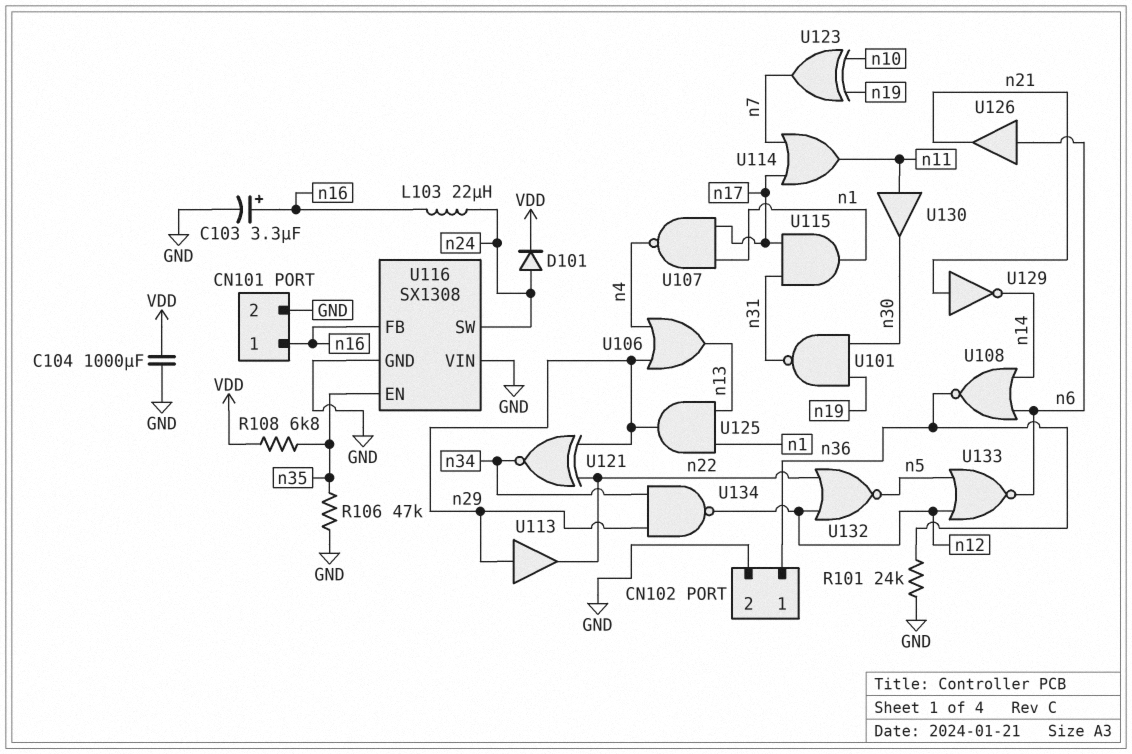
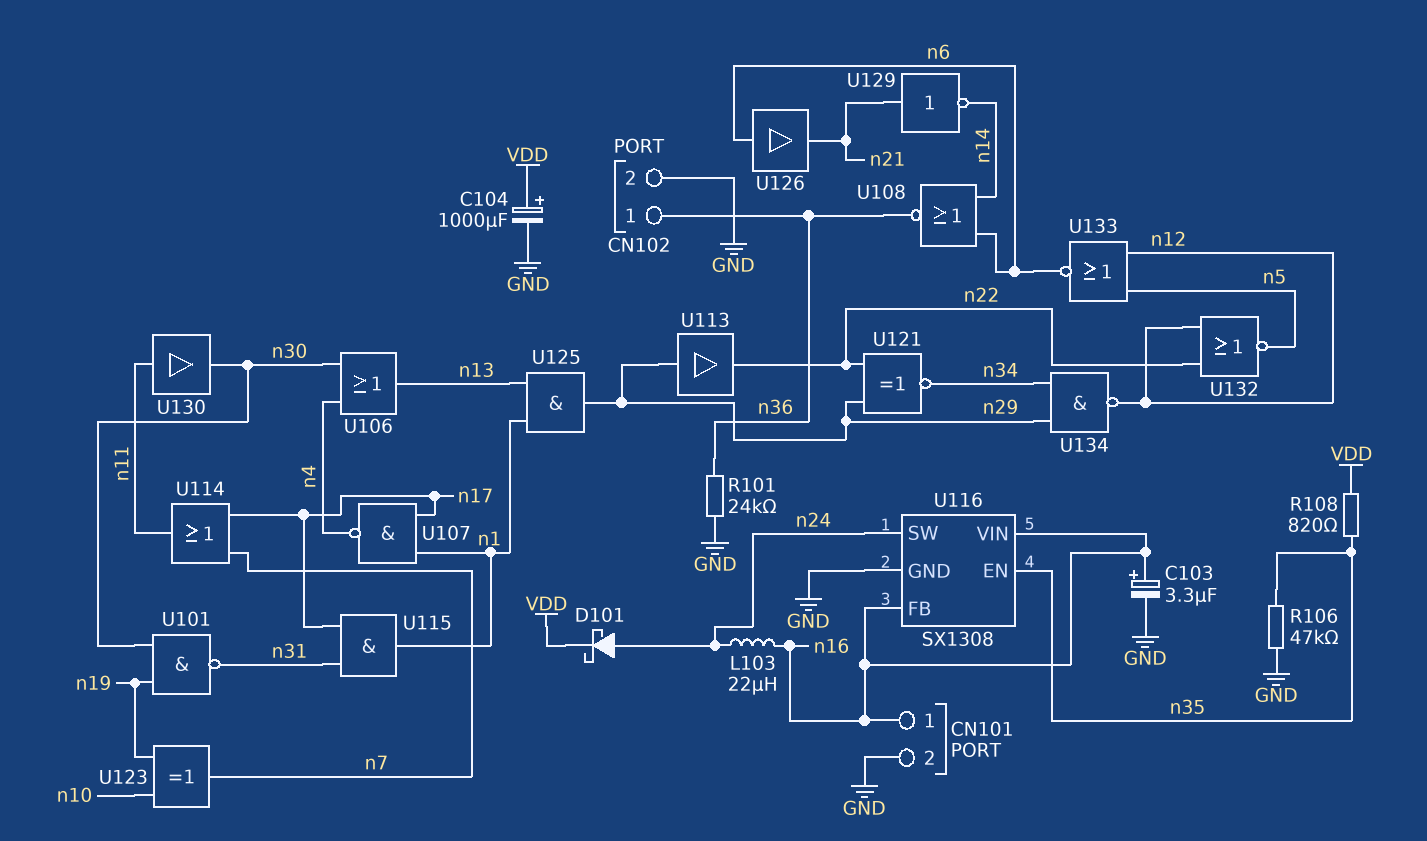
C104: 1000uF (GND, VDD) -> 1000uF (plus VDD, minus GND)
D101: diode (A n24, K VDD) -> schottky (A n24, K VDD)
R108: 6.8k (VDD, n35) -> 820 (VDD, n35)
U106: OR (in n4, in n29, out n13) -> OR (in n4, in n30, out n13)
U116 pin VIN: GND -> n16

